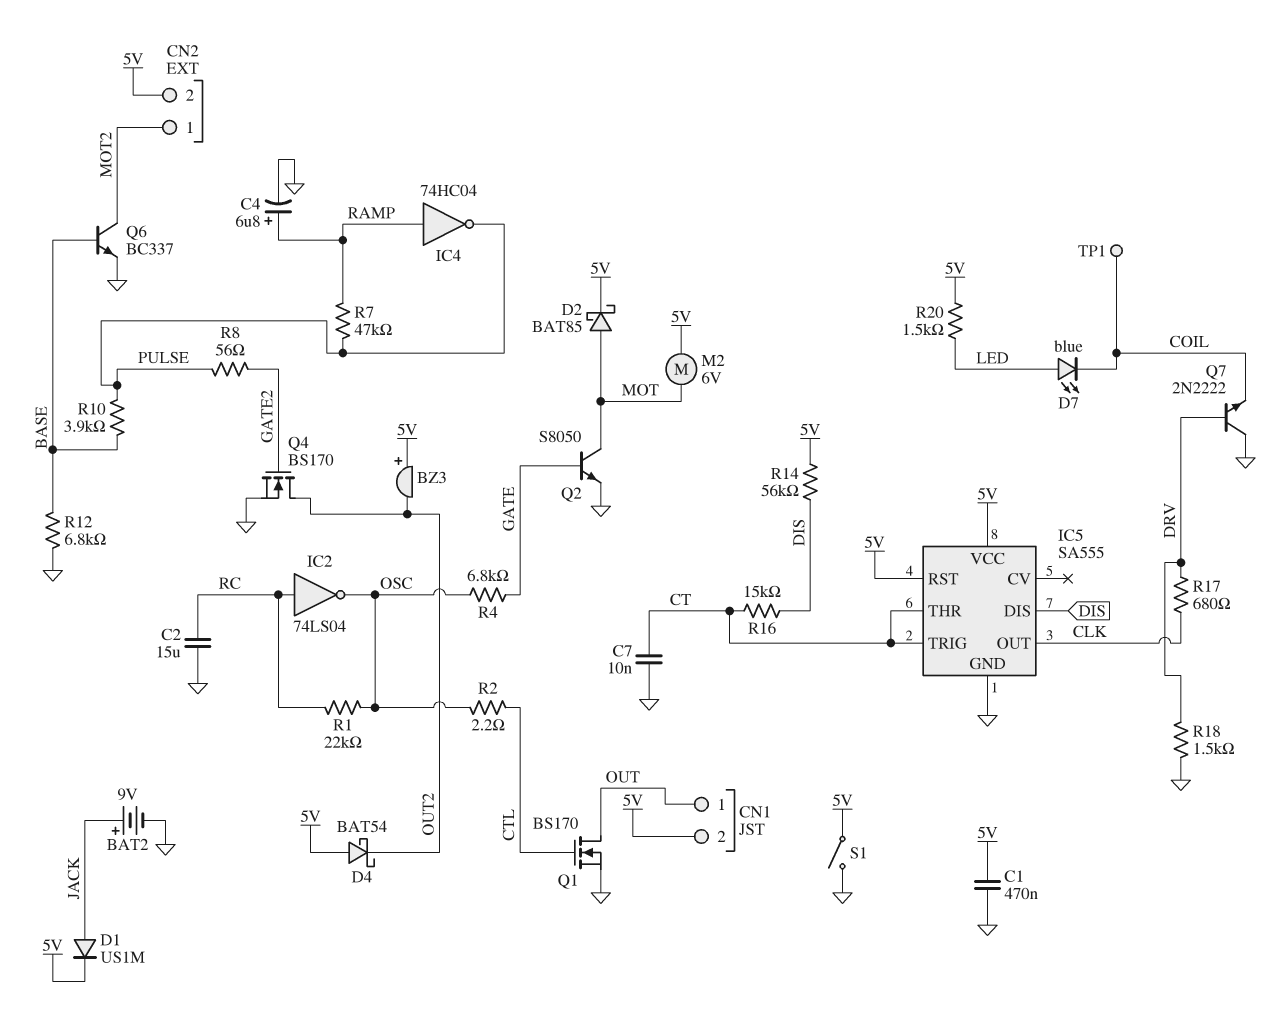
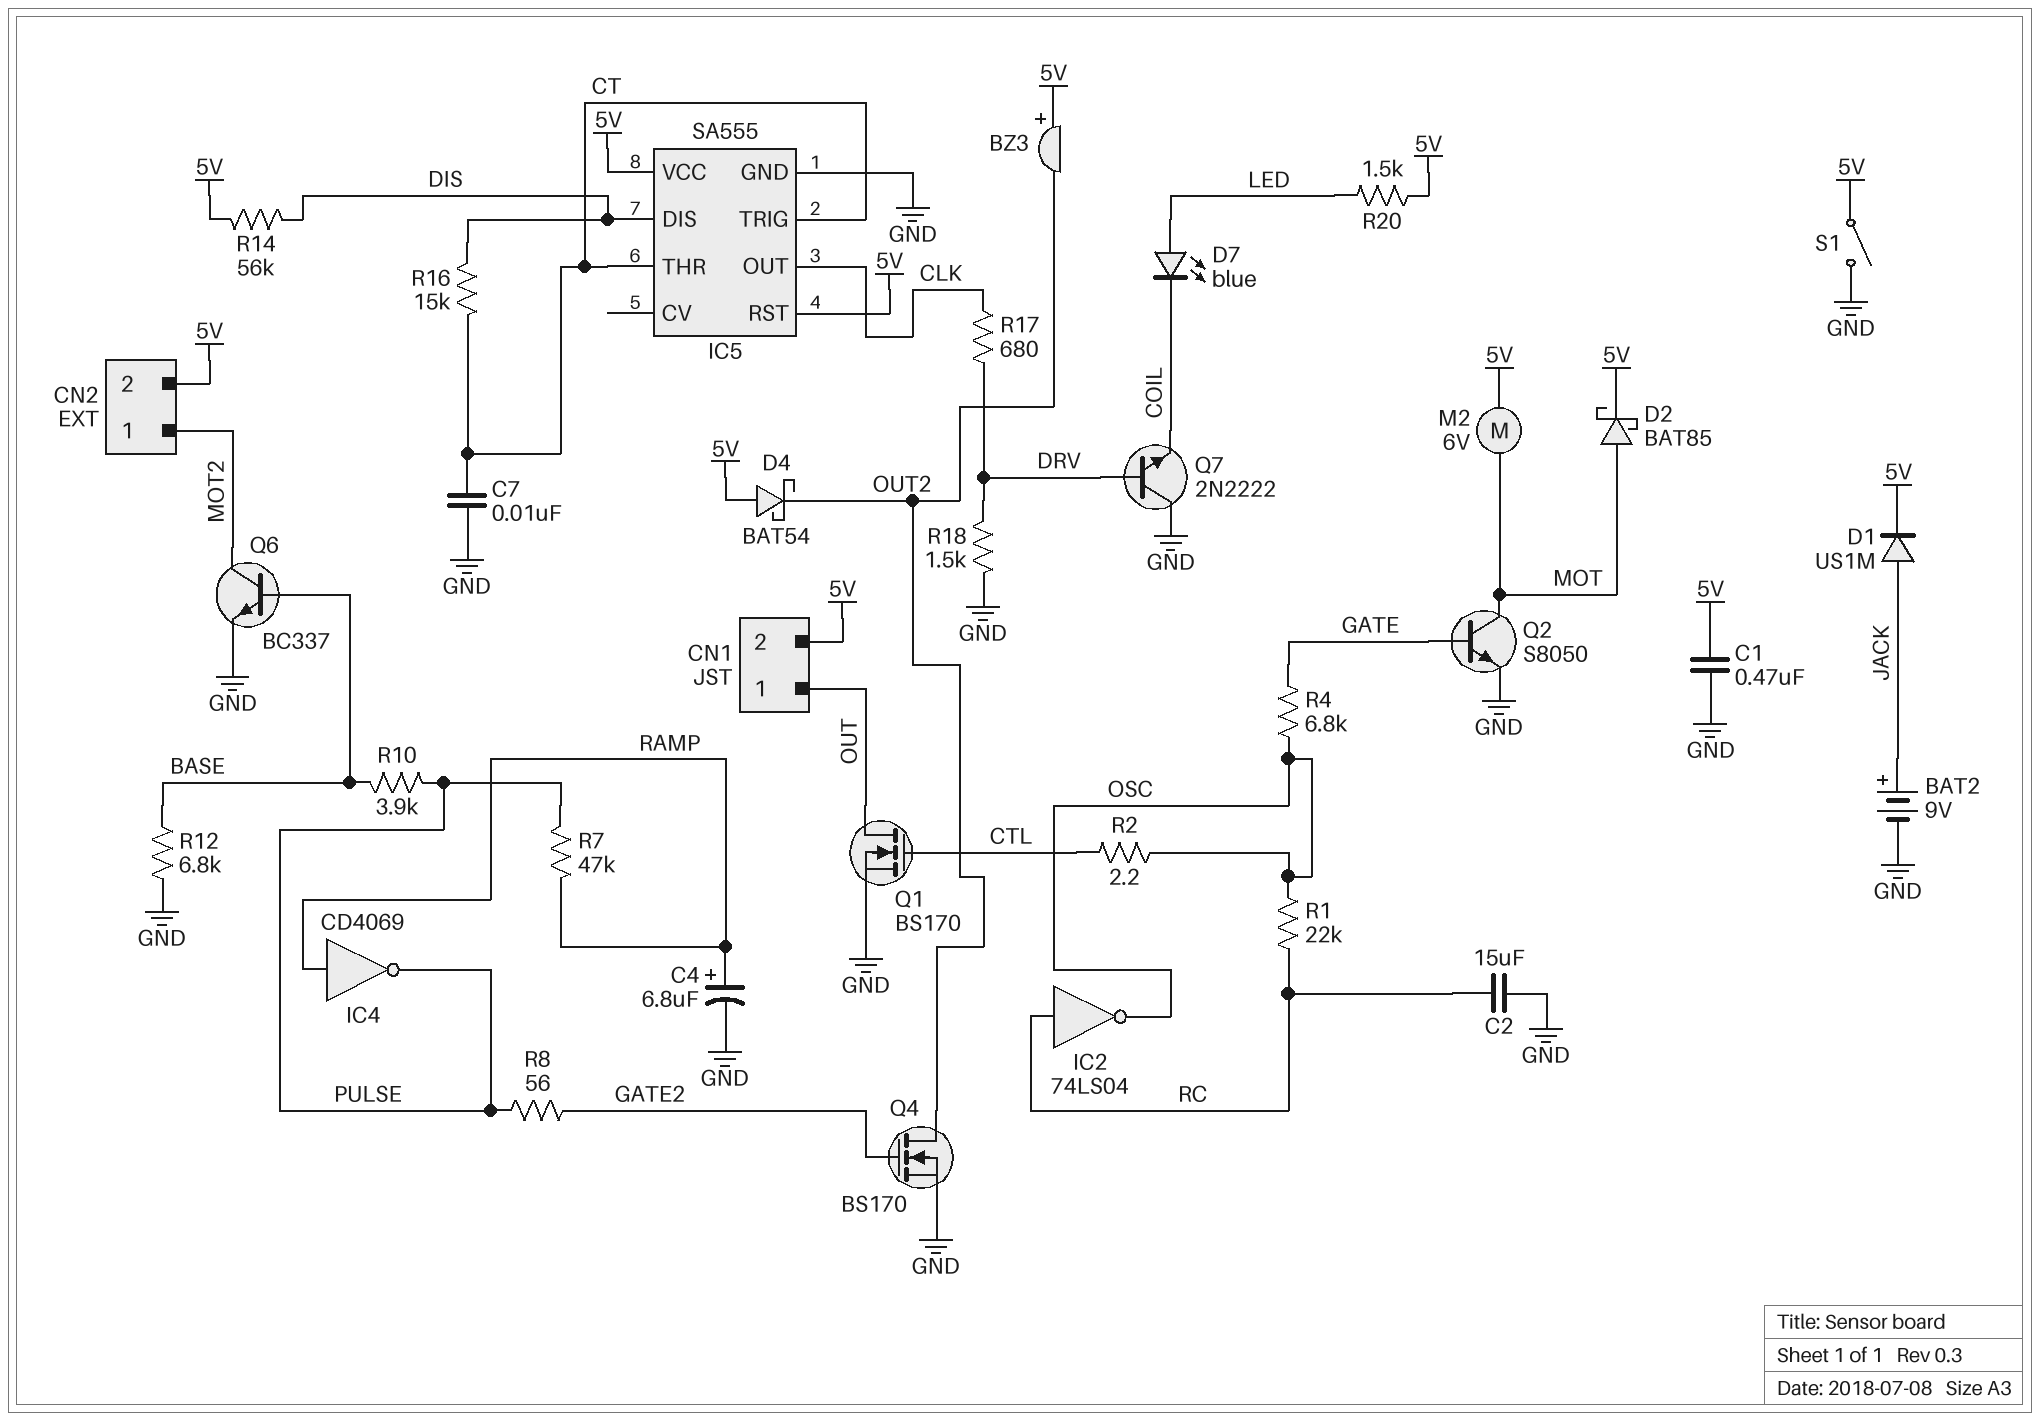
IC4: NOT 74HC04 (in RAMP, out PULSE) -> NOT CD4069 (in RAMP, out PULSE)
TP1: test point (COIL) -> none

